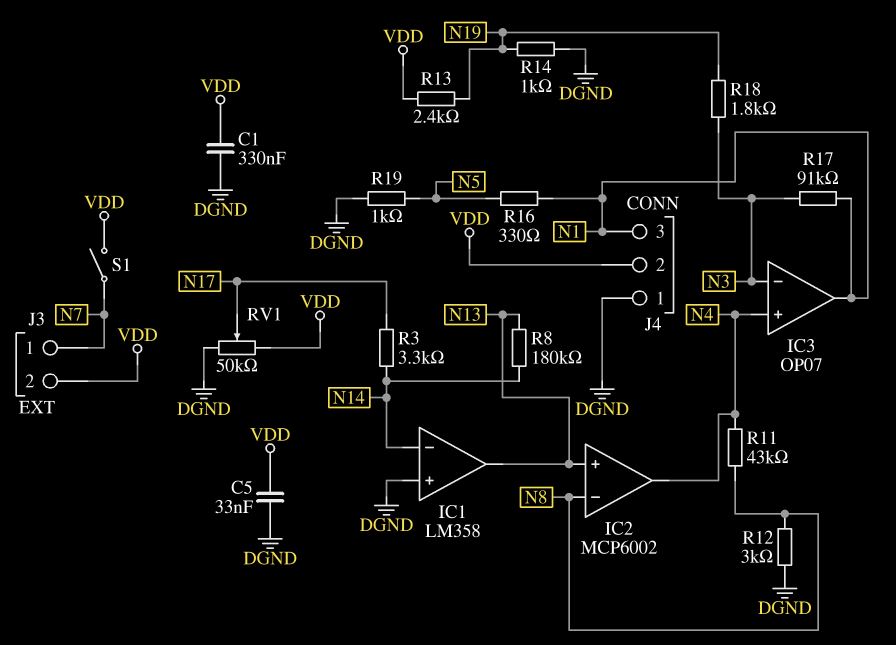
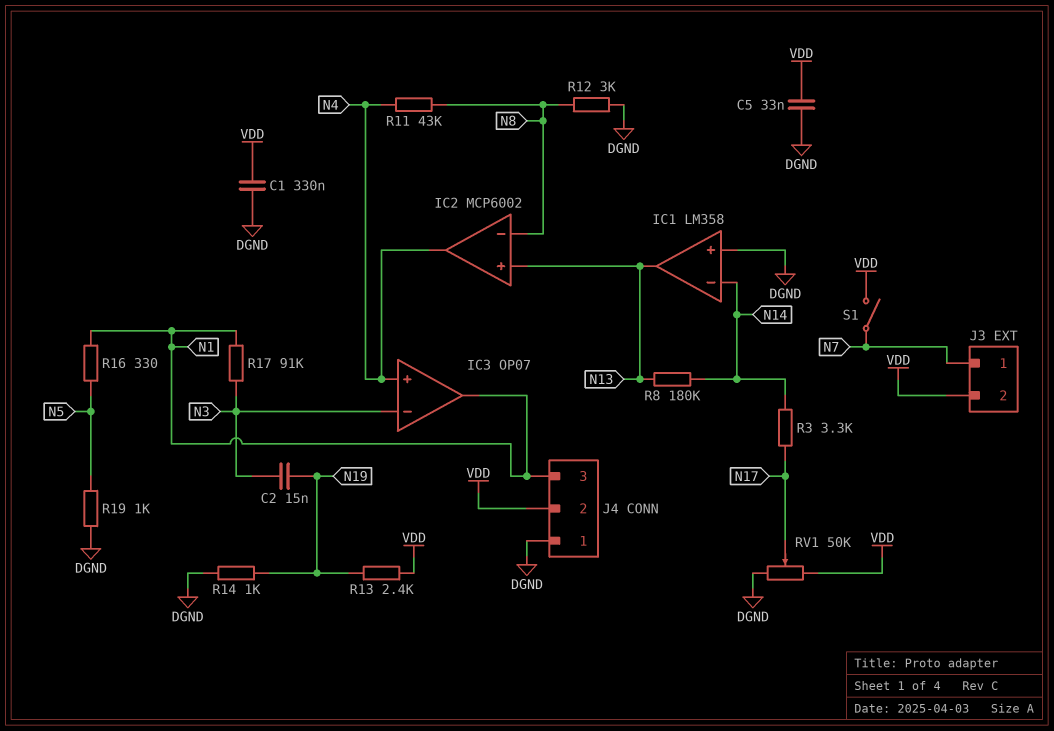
C2: none -> 15nF (N3, N19)
R18: 1.8k (N3, N19) -> none

